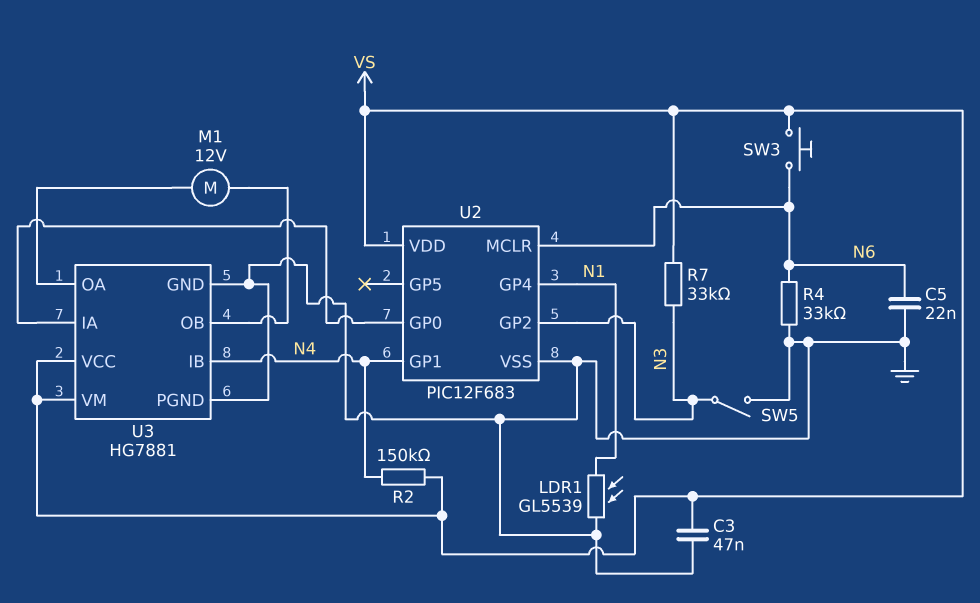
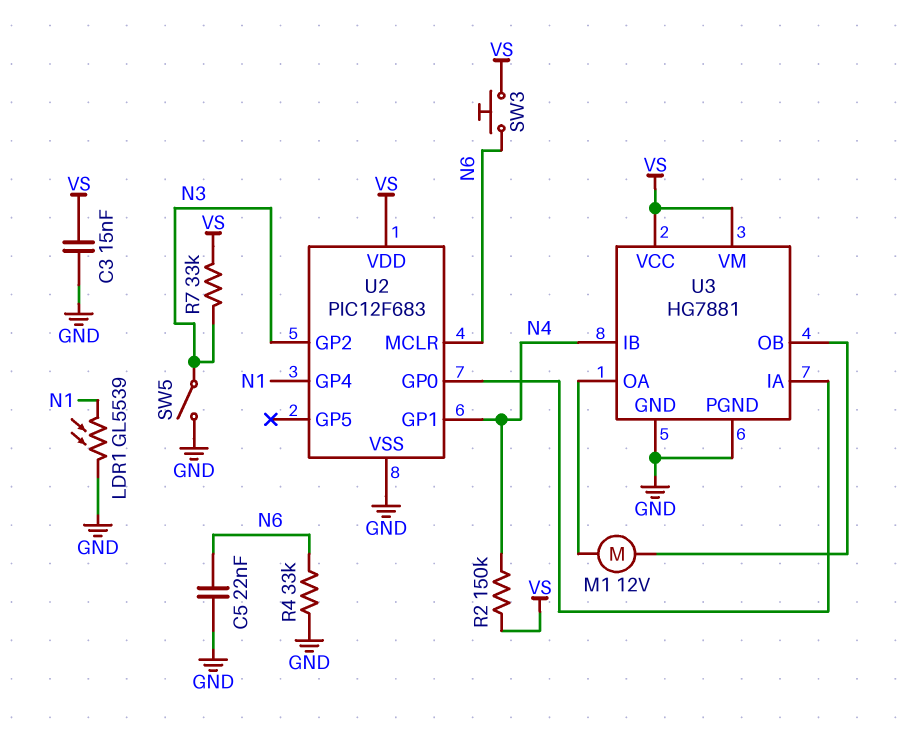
C3: 47nF (GND, VS) -> 15nF (GND, VS)

